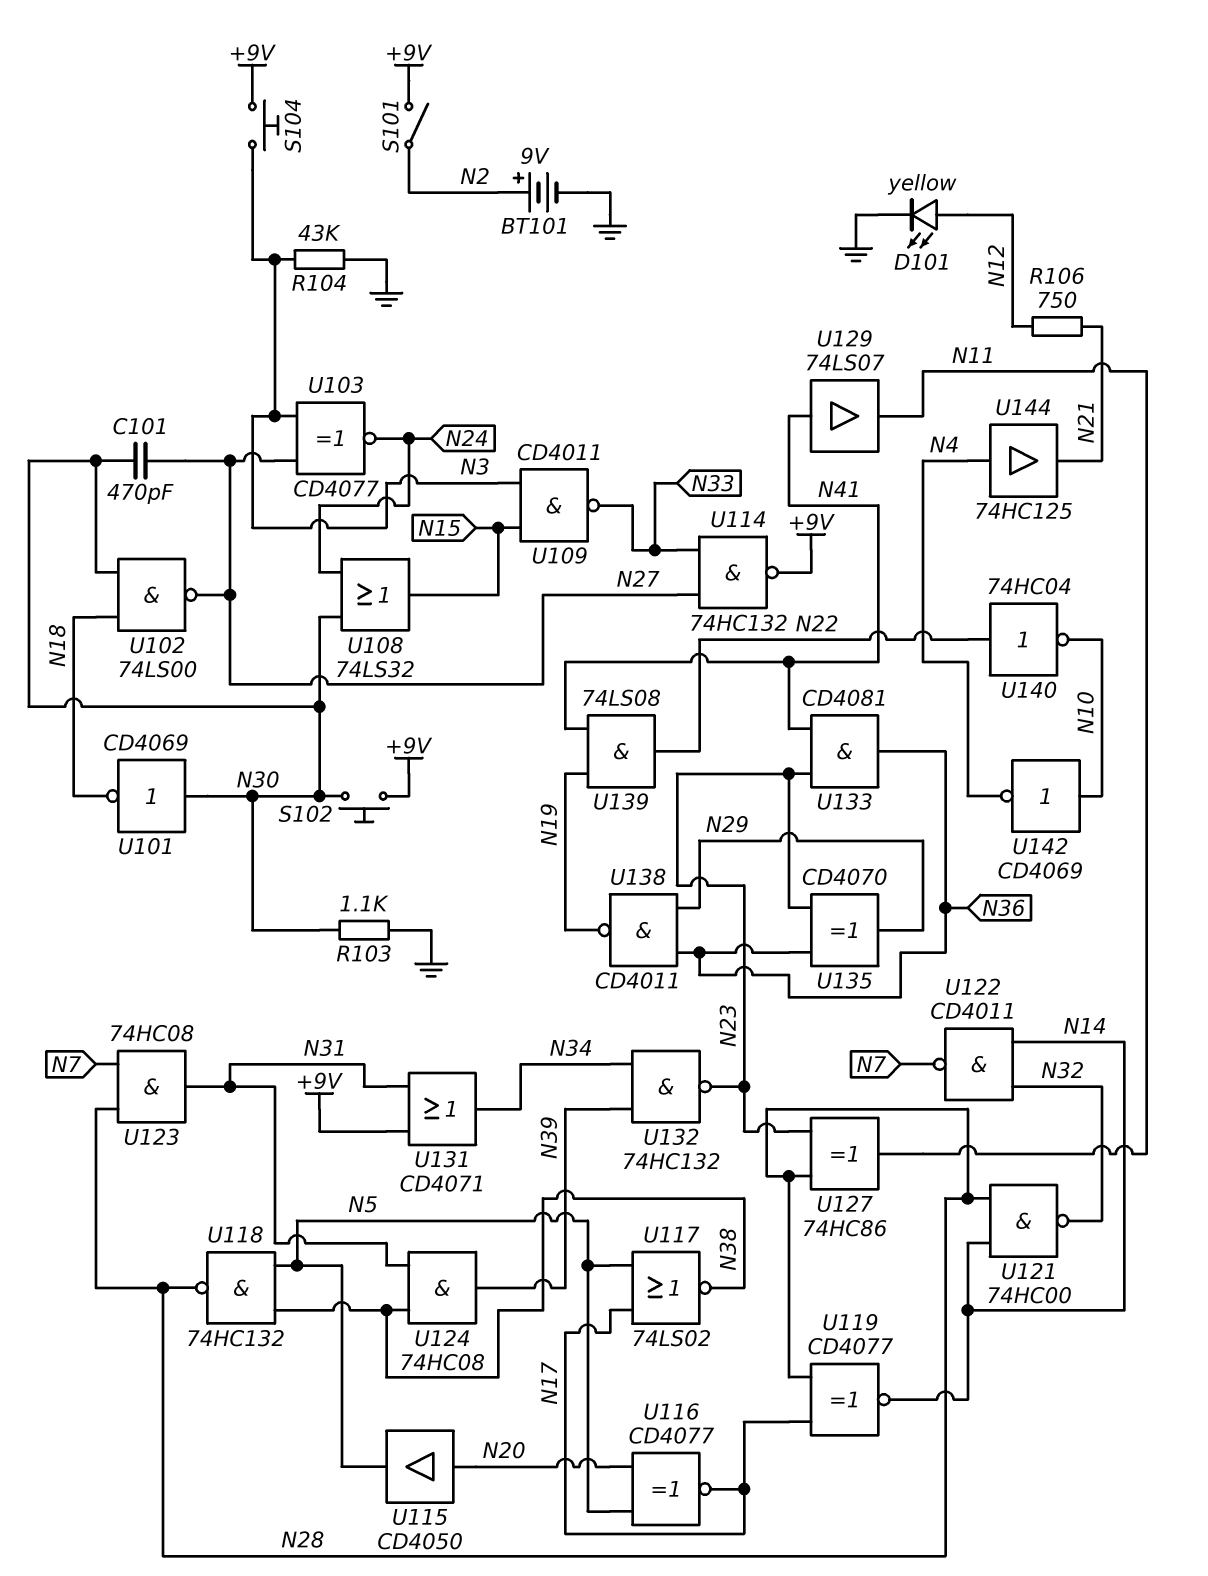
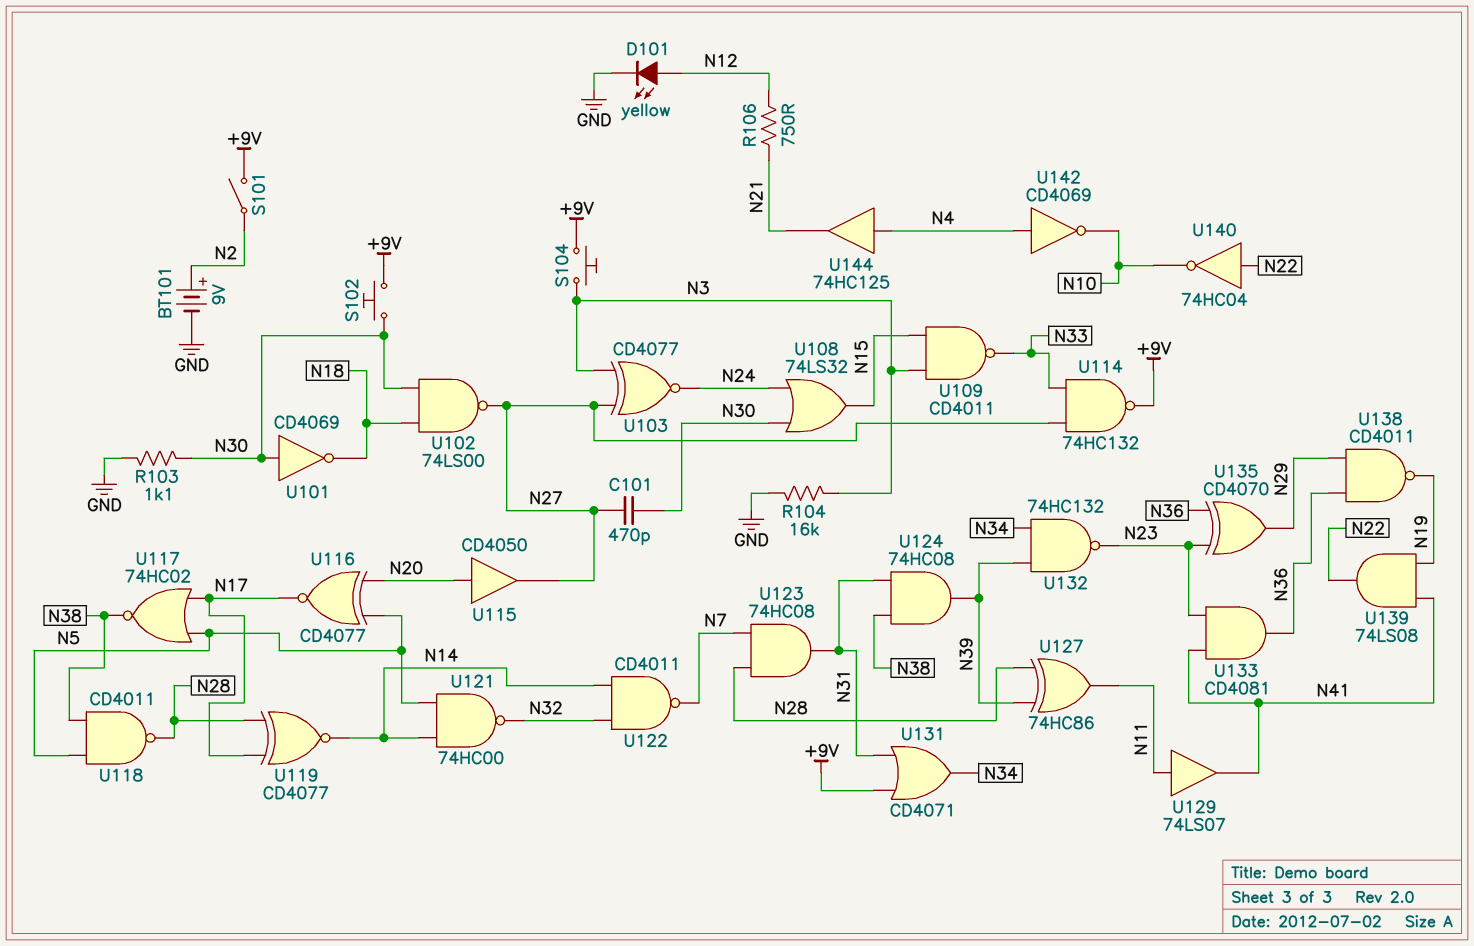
R104: 43k (GND, N3) -> 16k (GND, N3)
U115: buffer CD4050 (in N20, out N5) -> buffer CD4050 (in N20, out N27)
U117: NOR 74LS02 (in N5, in N17, out N38) -> NOR 74HC02 (in N5, in N17, out N38)
U118: NAND 74HC132 (in N5, in N38, out N28) -> NAND CD4011 (in N5, in N38, out N28)
U121: NAND 74HC00 (in N14, in N28, out N32) -> NAND 74HC00 (in N5, in N14, out N32)
U127: XOR 74HC86 (in N23, in N28, out N11) -> XOR 74HC86 (in N28, in N39, out N11)
U129: buffer 74LS07 (in N41, out N11) -> buffer 74LS07 (in N11, out N41)
U142: NOT CD4069 (in N10, out N4) -> NOT CD4069 (in N4, out N10)

